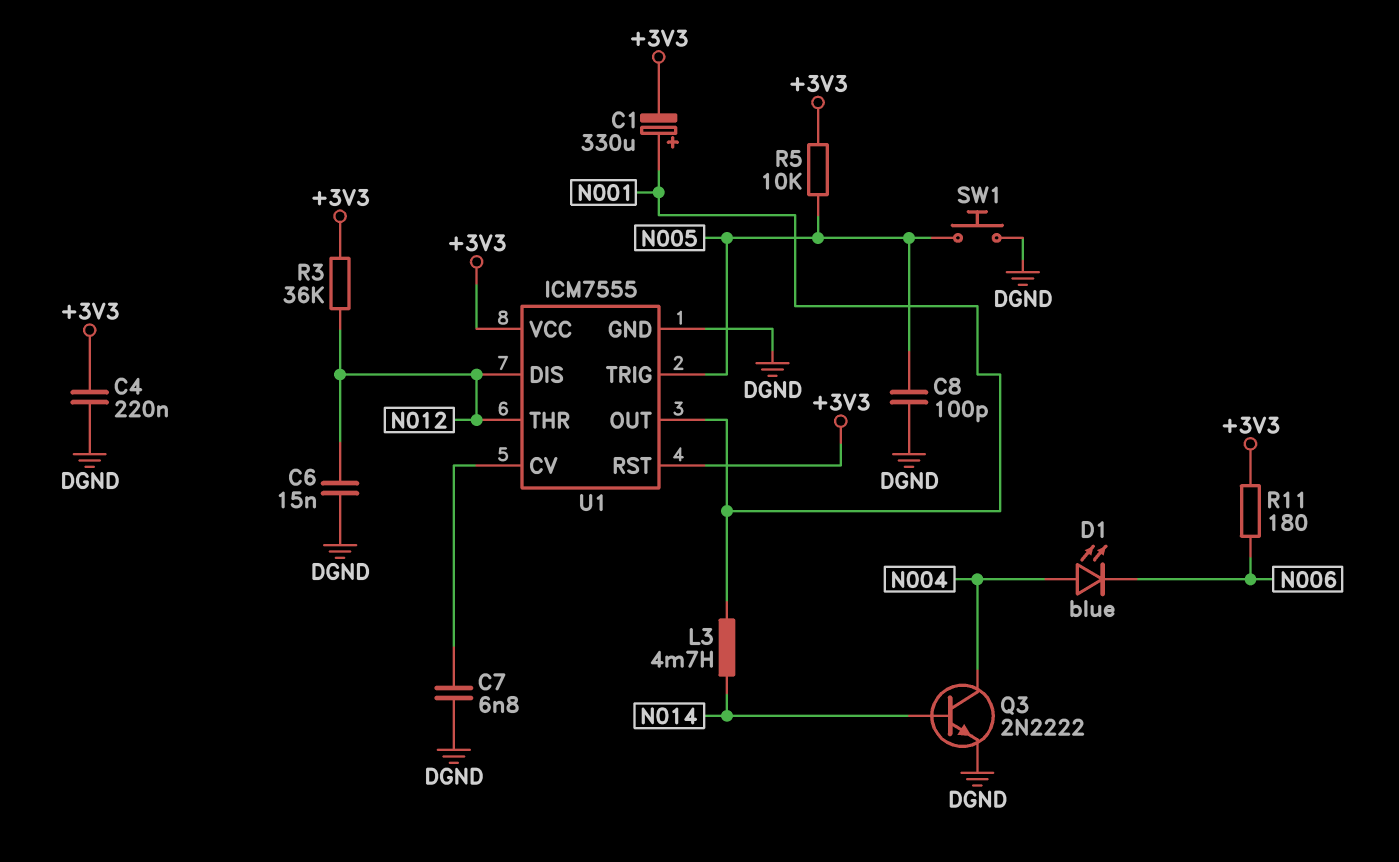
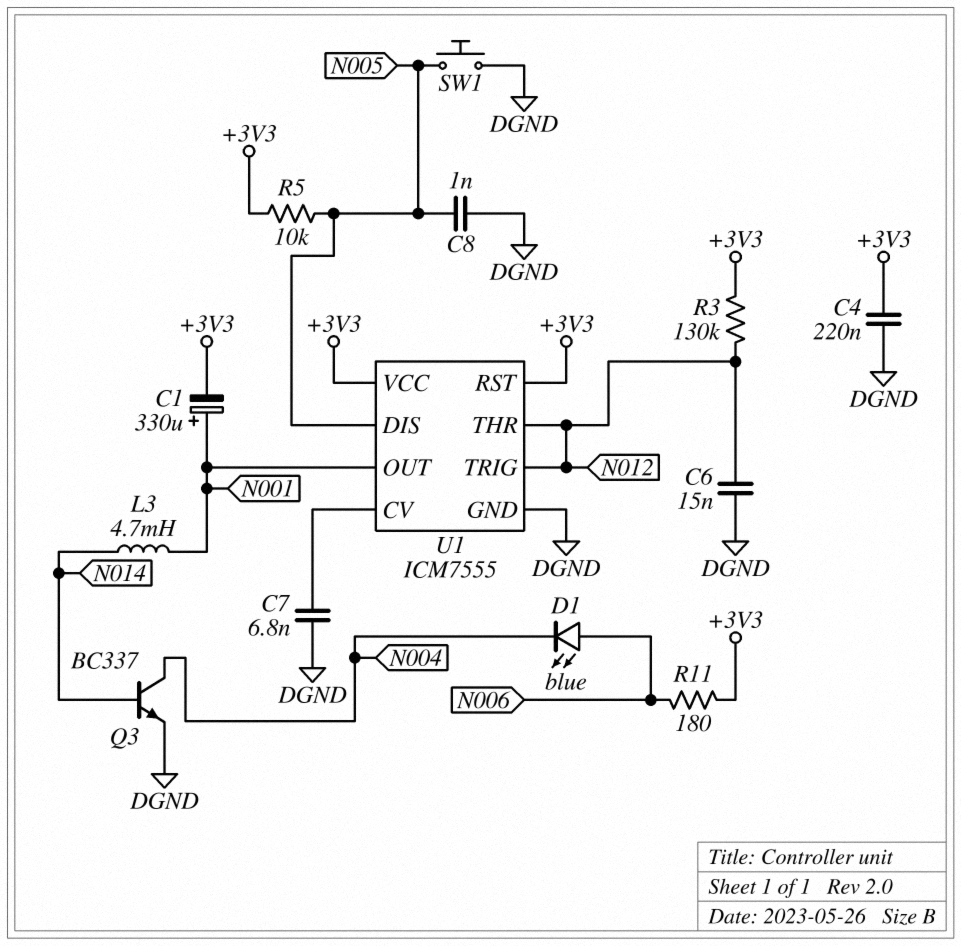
C8: 100pF (DGND, N005) -> 1nF (DGND, N005)
D1: LED blue (A N004, K N006) -> LED blue (A N006, K N004)
Q3: NPN 2N2222 (B N014, C N004, E DGND) -> NPN BC337 (B N014, C N004, E DGND)
R3: 36k (+3V3, N012) -> 130k (+3V3, N012)
U1 pin DIS: N012 -> N005
U1 pin TRIG: N005 -> N012

